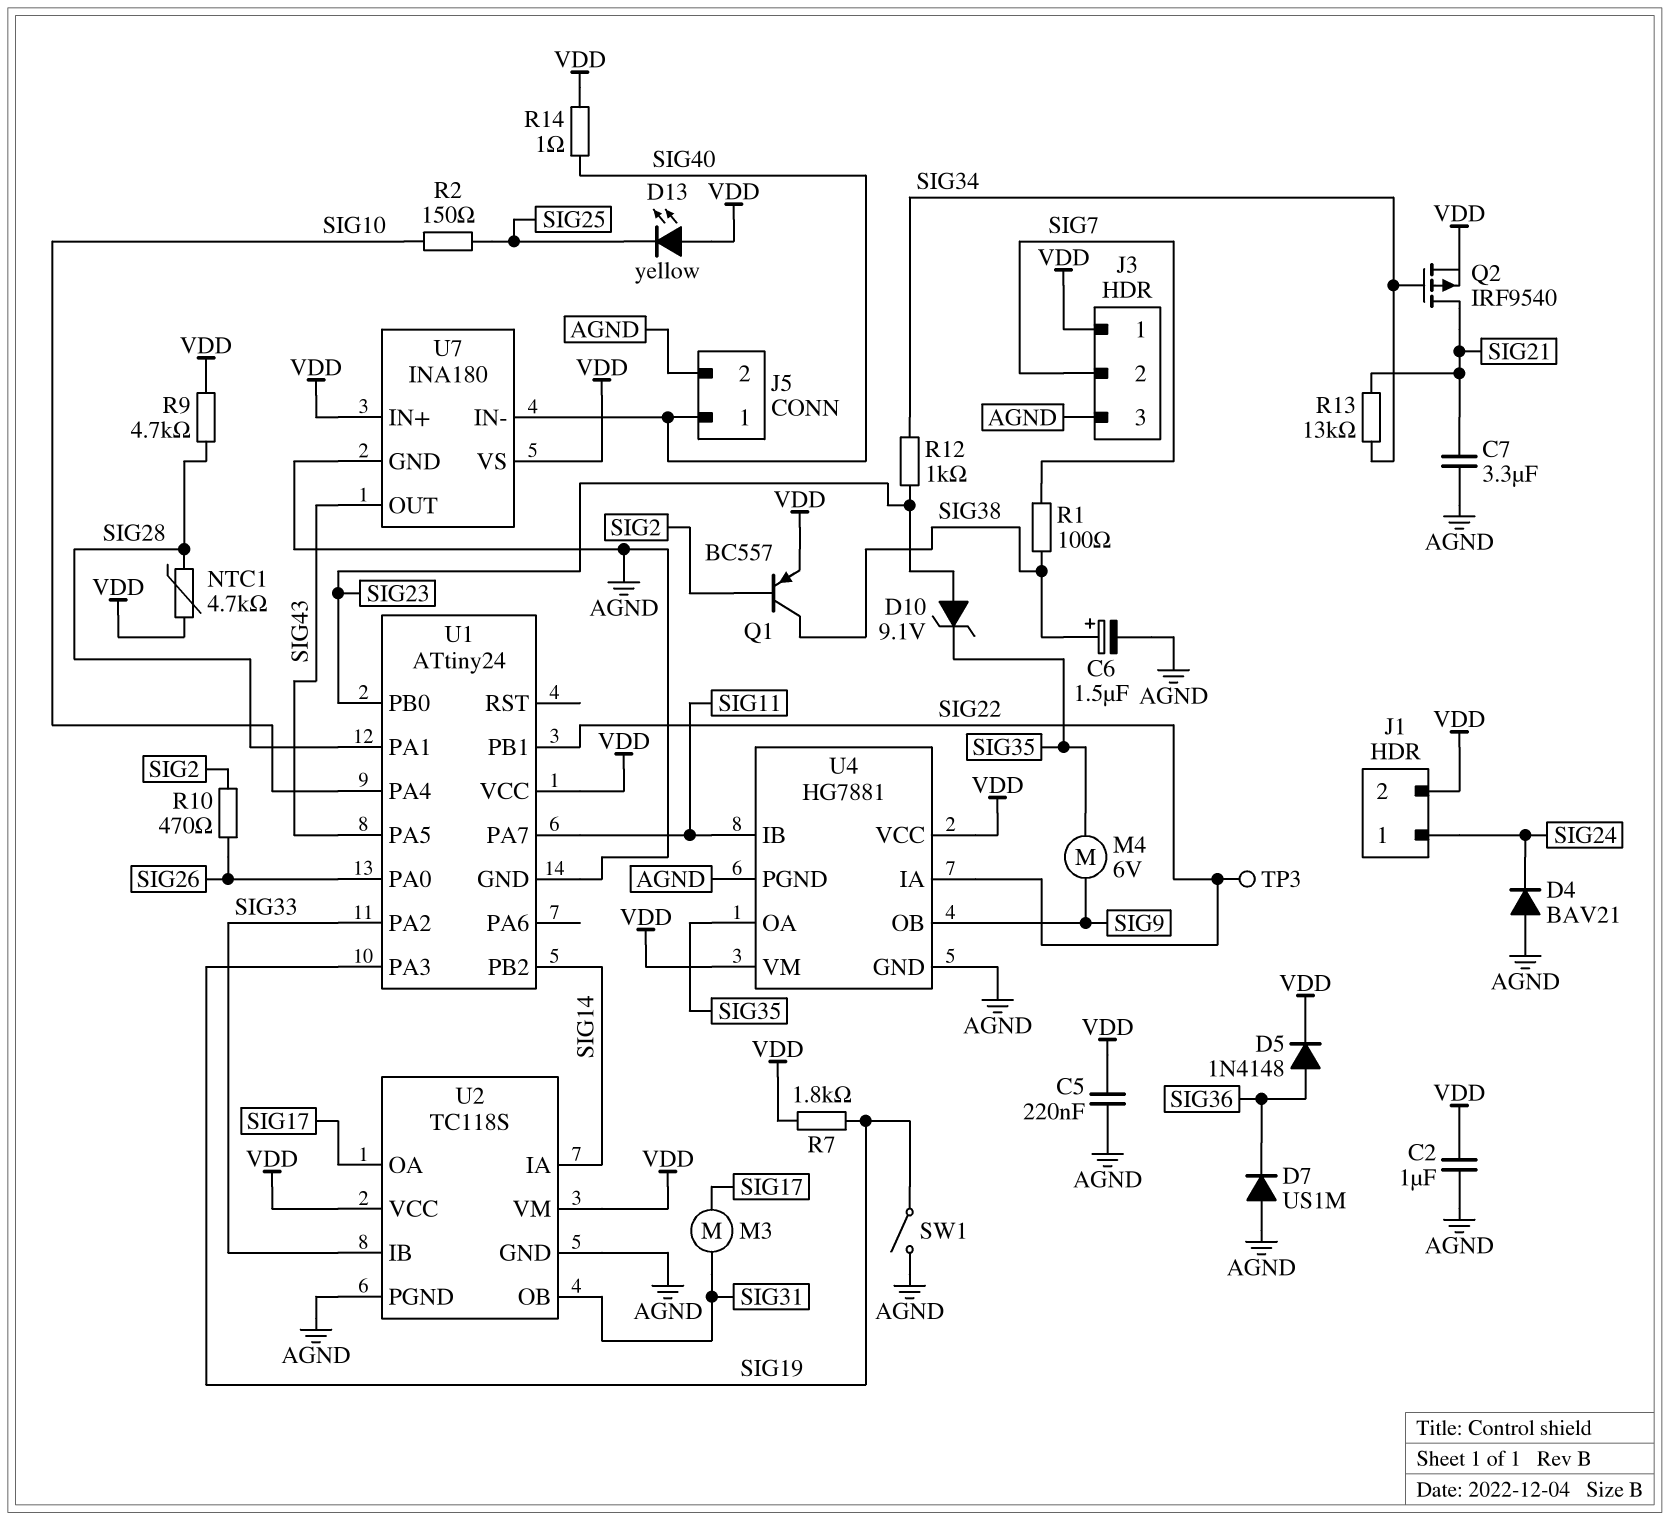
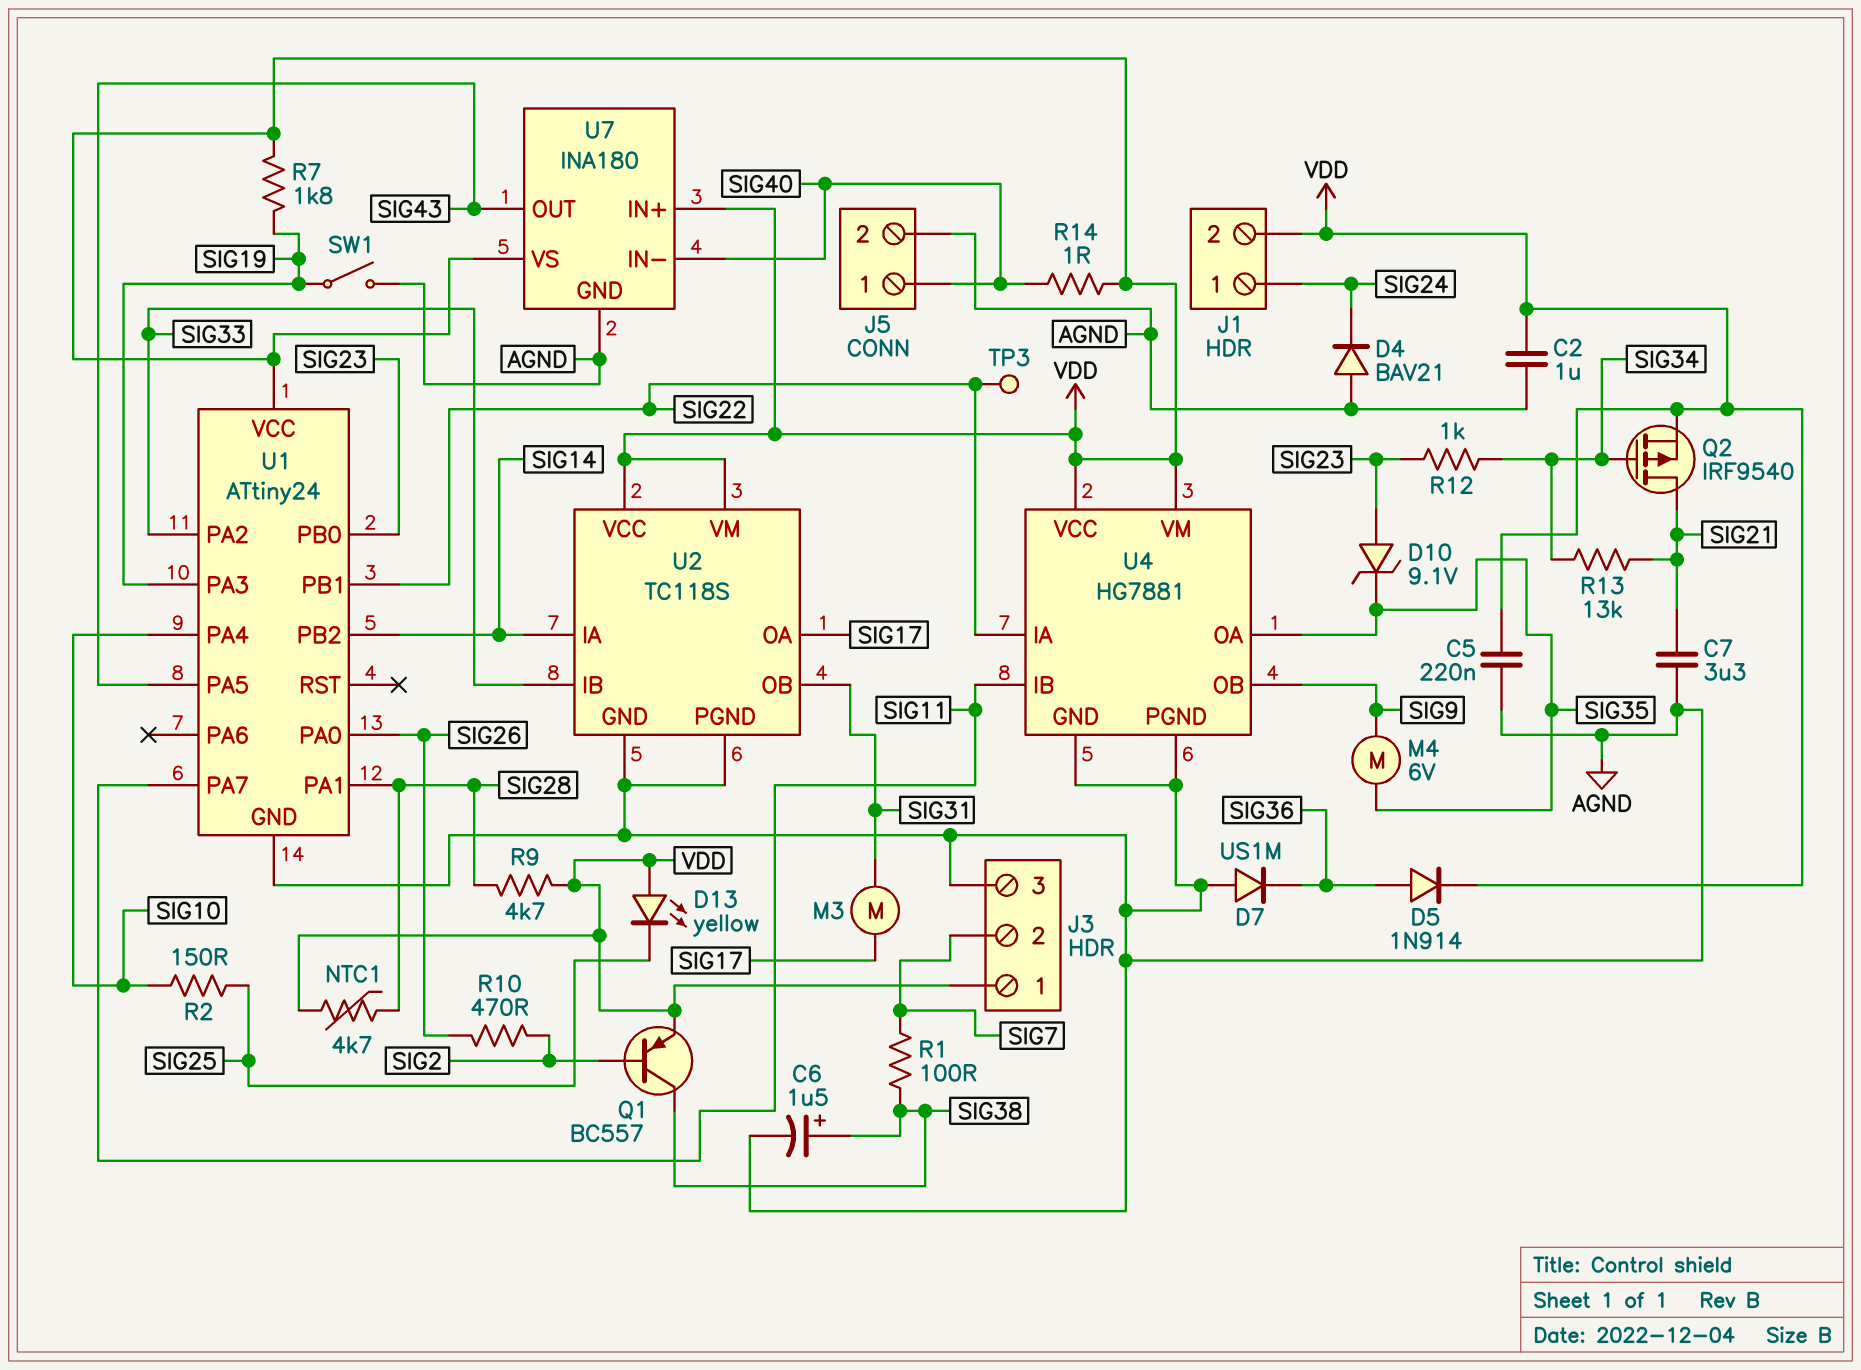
D5: diode 1N4148 (A SIG36, K VDD) -> diode 1N914 (A SIG36, K VDD)

